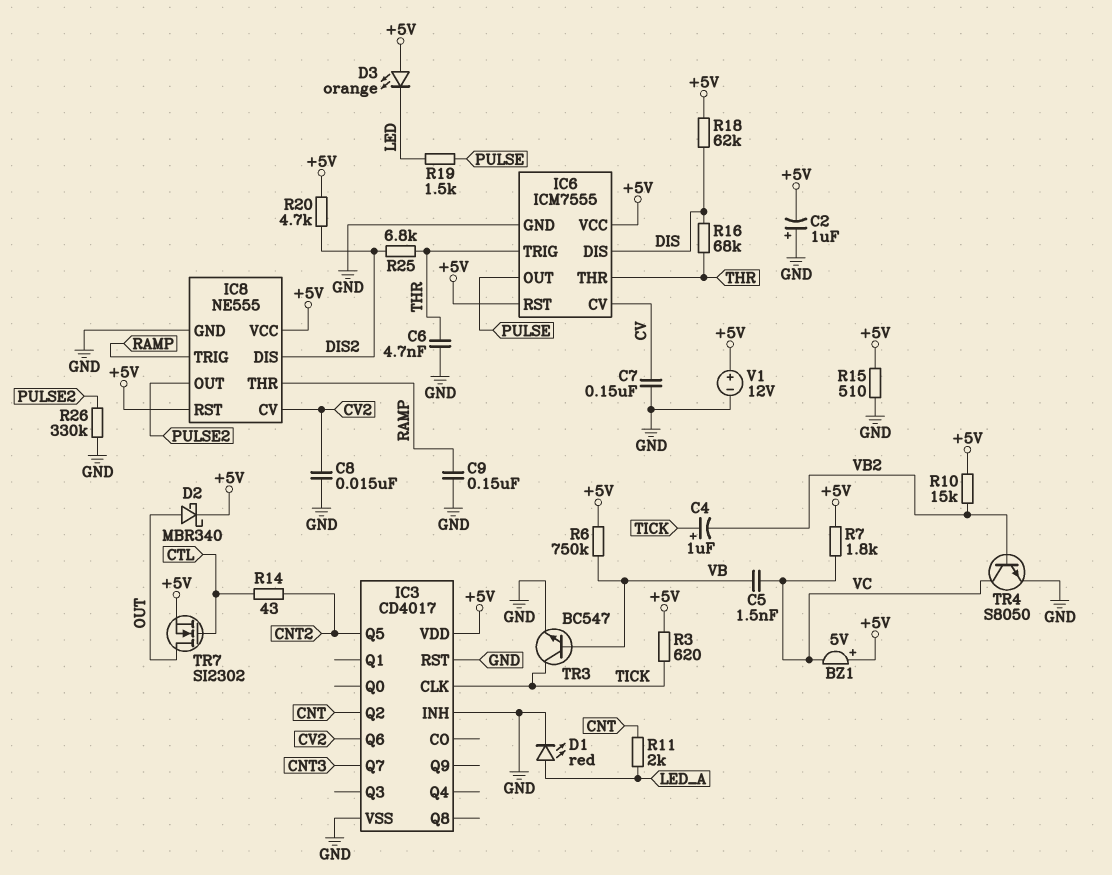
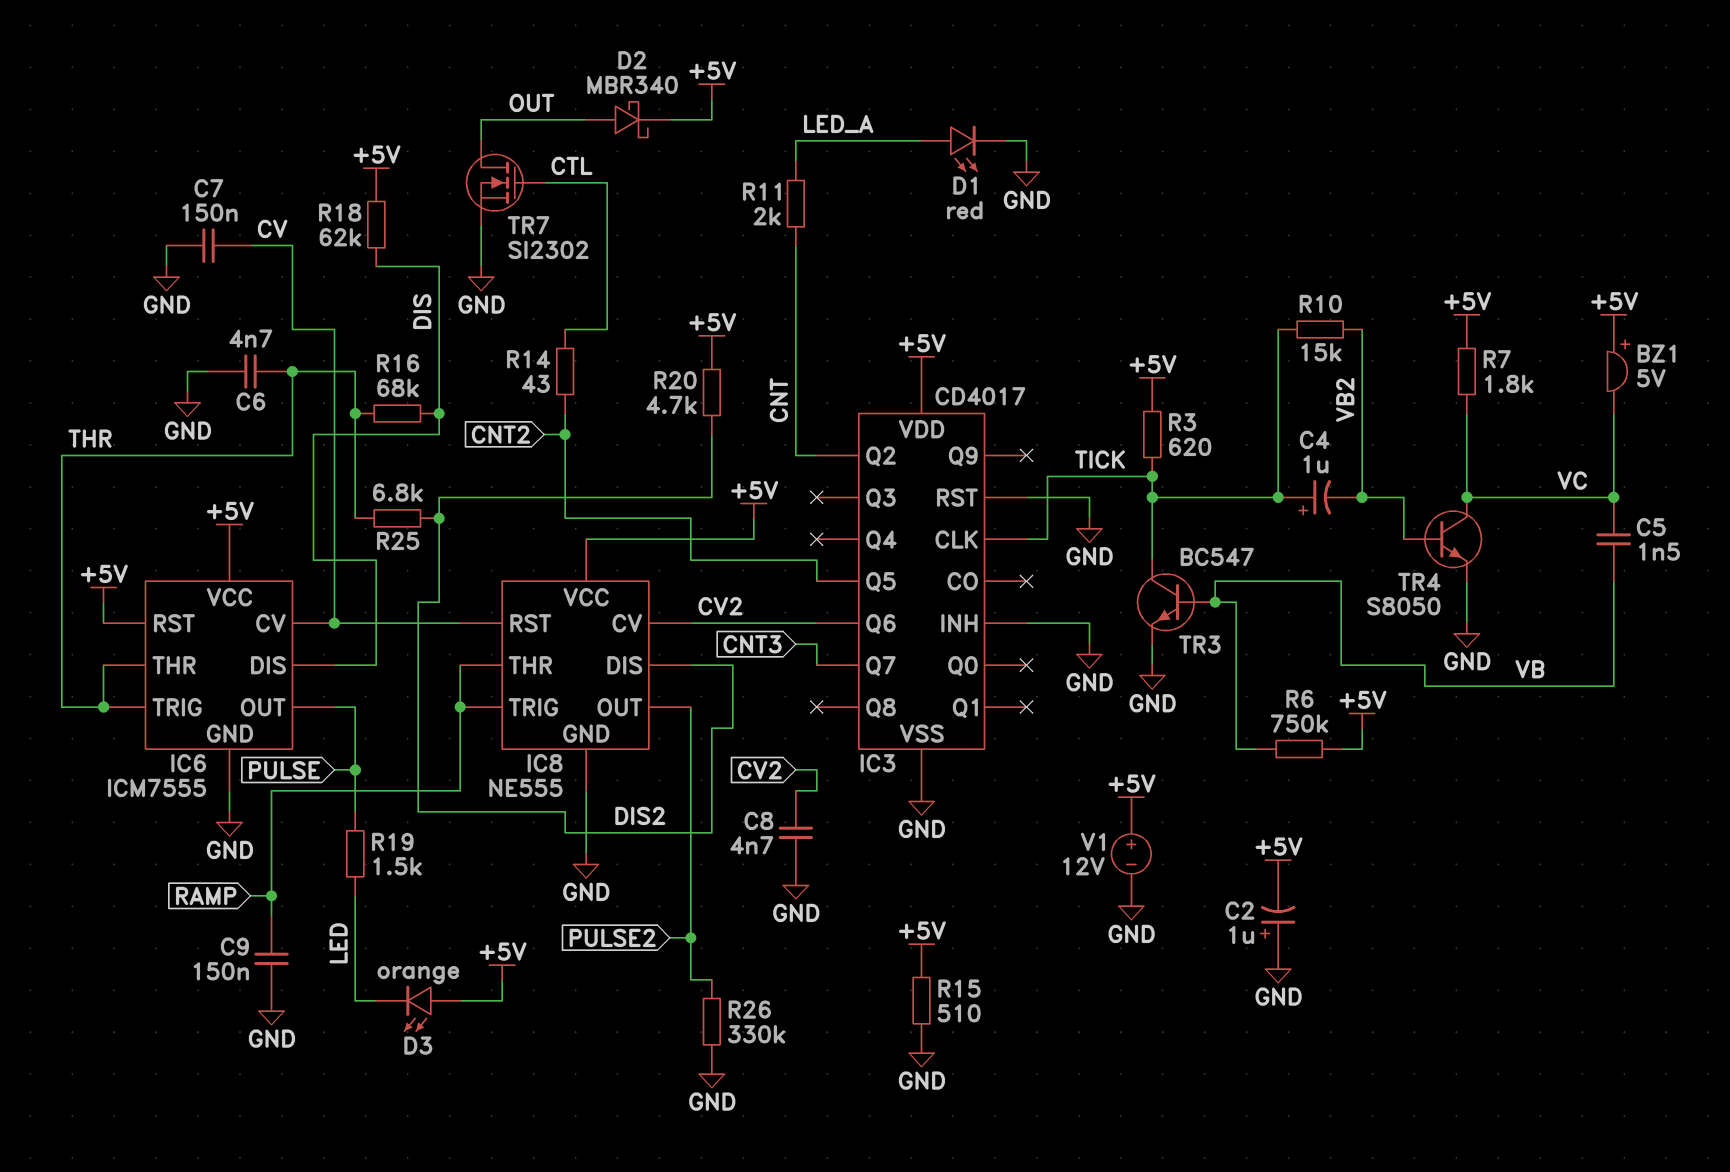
C8: 15nF (CV2, GND) -> 4.7nF (CV2, GND)
IC8 pin RST: +5V -> CV
R10: 15k (+5V, VB2) -> 15k (TICK, VB2)
TR7: NMOS SI2302 (G CTL, D OUT, S +5V) -> NMOS SI2302 (G CTL, D OUT, S GND)

